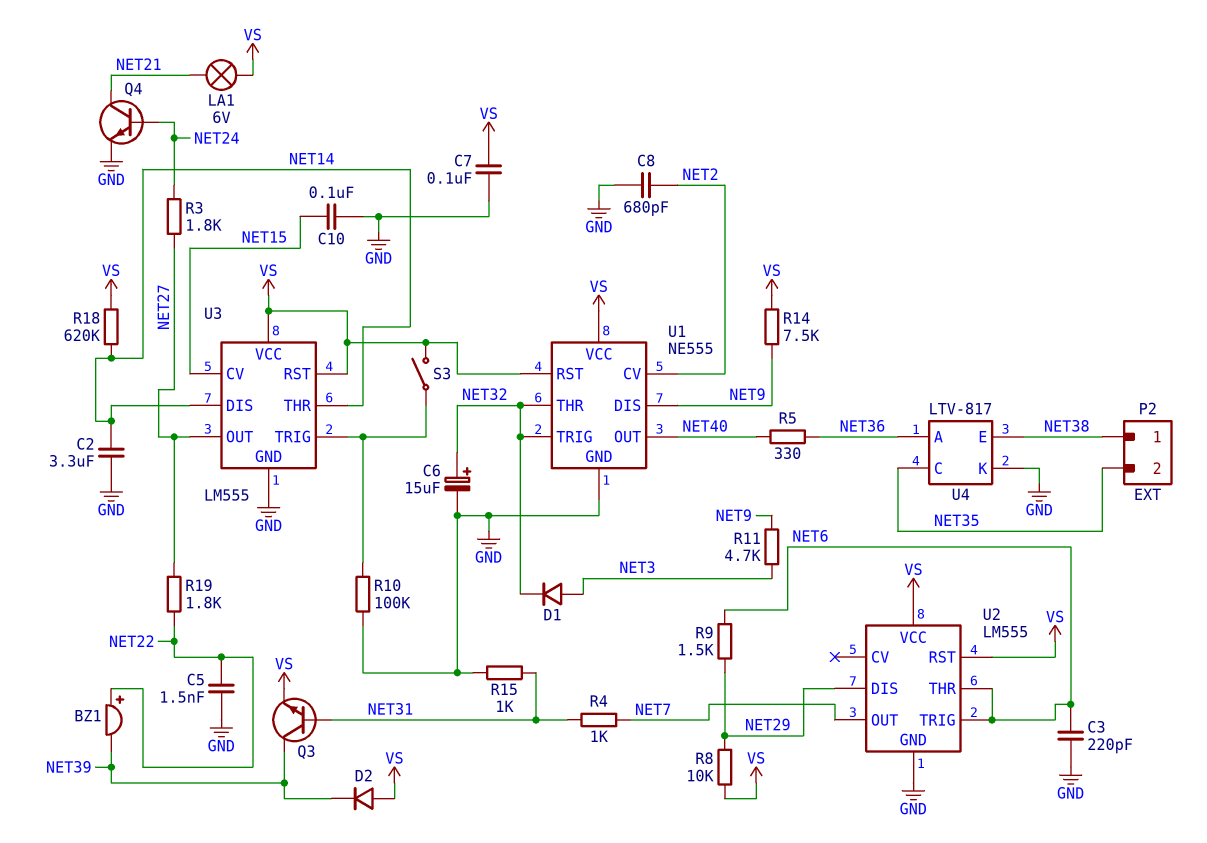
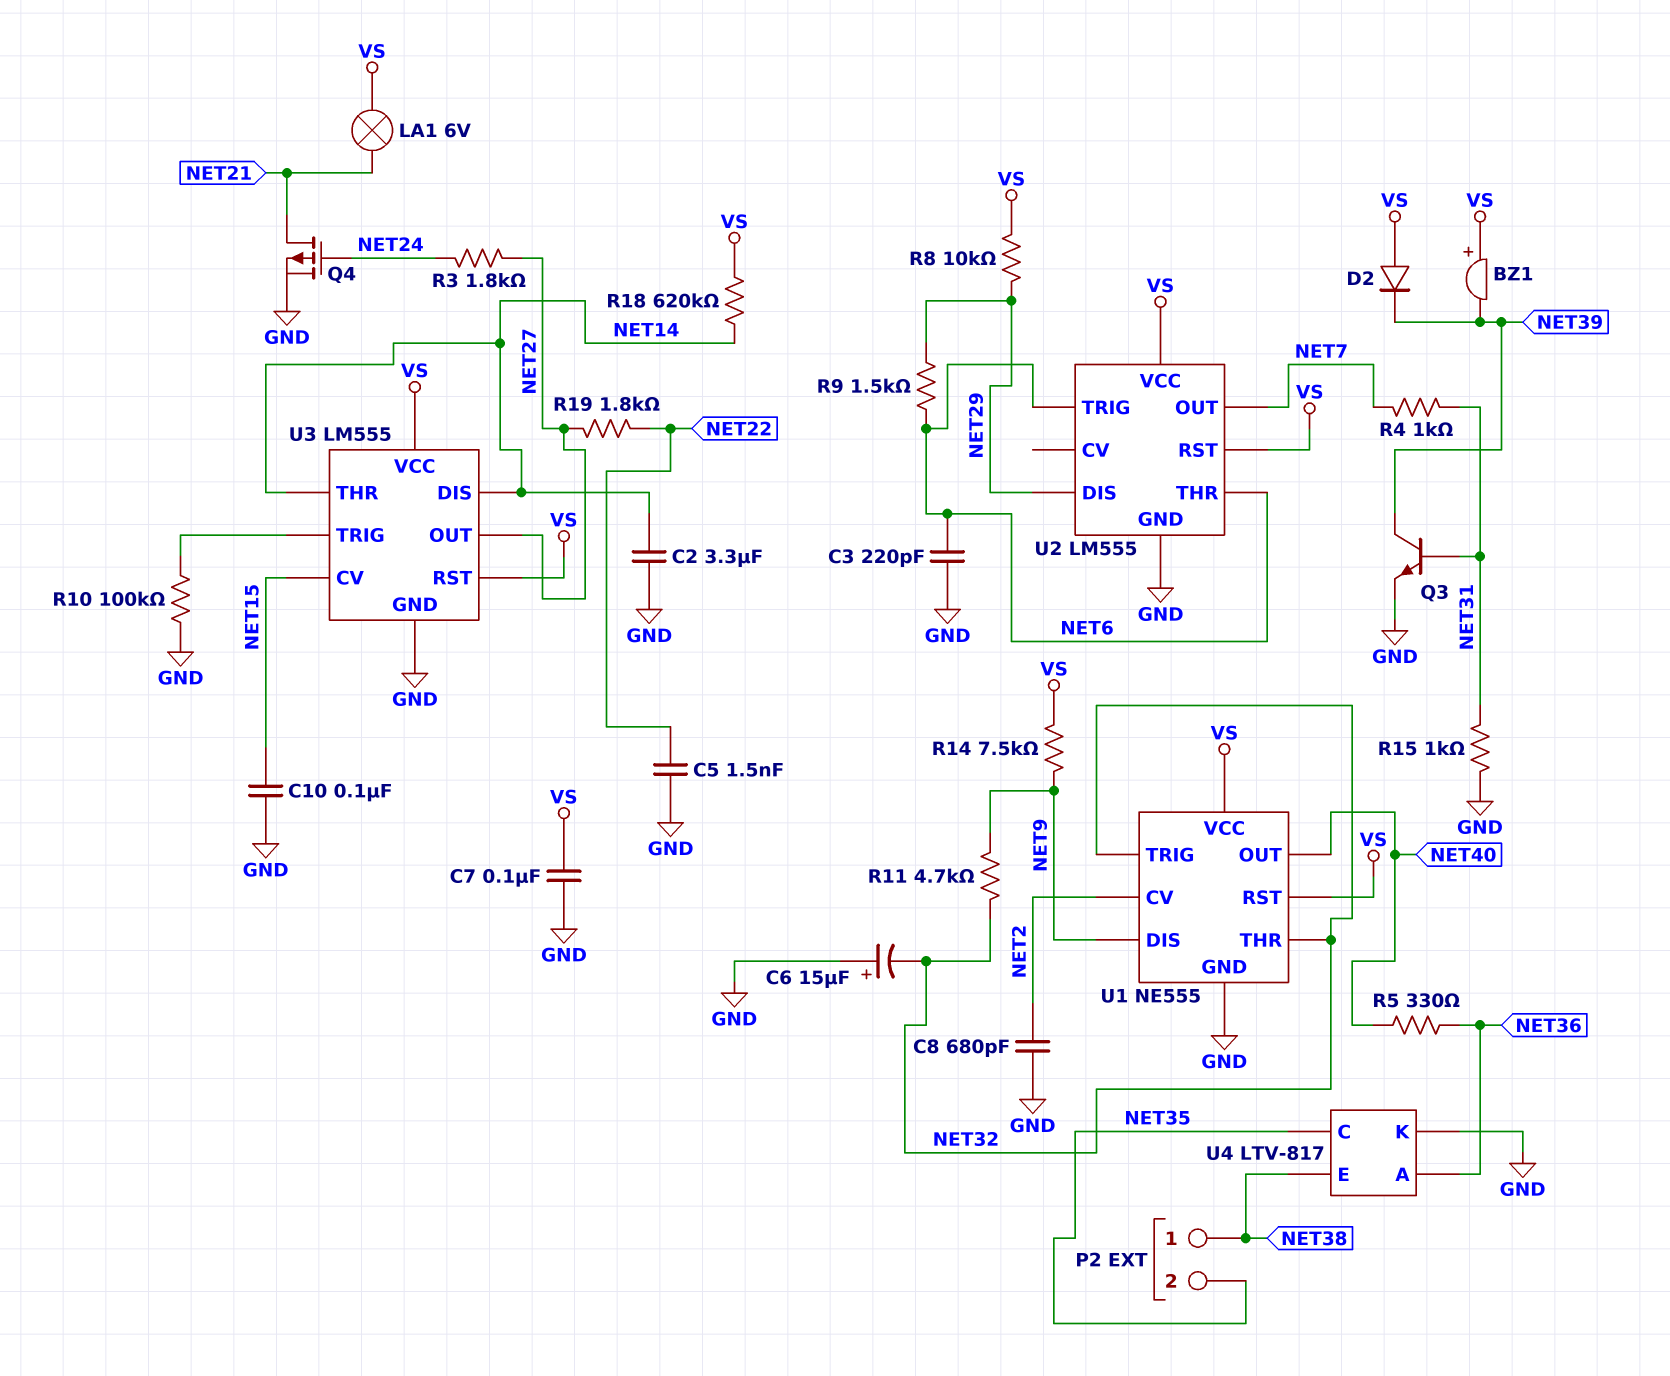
BZ1: buzzer (plus NET22, minus NET39) -> buzzer (plus VS, minus NET39)
C6: 15uF (plus NET32, minus GND) -> 15uF (plus GND, minus NET32)
D1: diode (A NET3, K NET32) -> none
Q3: NPN (B NET31, C NET39, E VS) -> NPN (B NET31, C NET39, E GND)
Q4: NPN (B NET24, C NET21, E GND) -> PMOS (G NET24, D NET21, S GND)
R11: 4.7k (NET3, NET9) -> 4.7k (NET9, NET32)
S3: switch (U3/TRIG, VS) -> none

